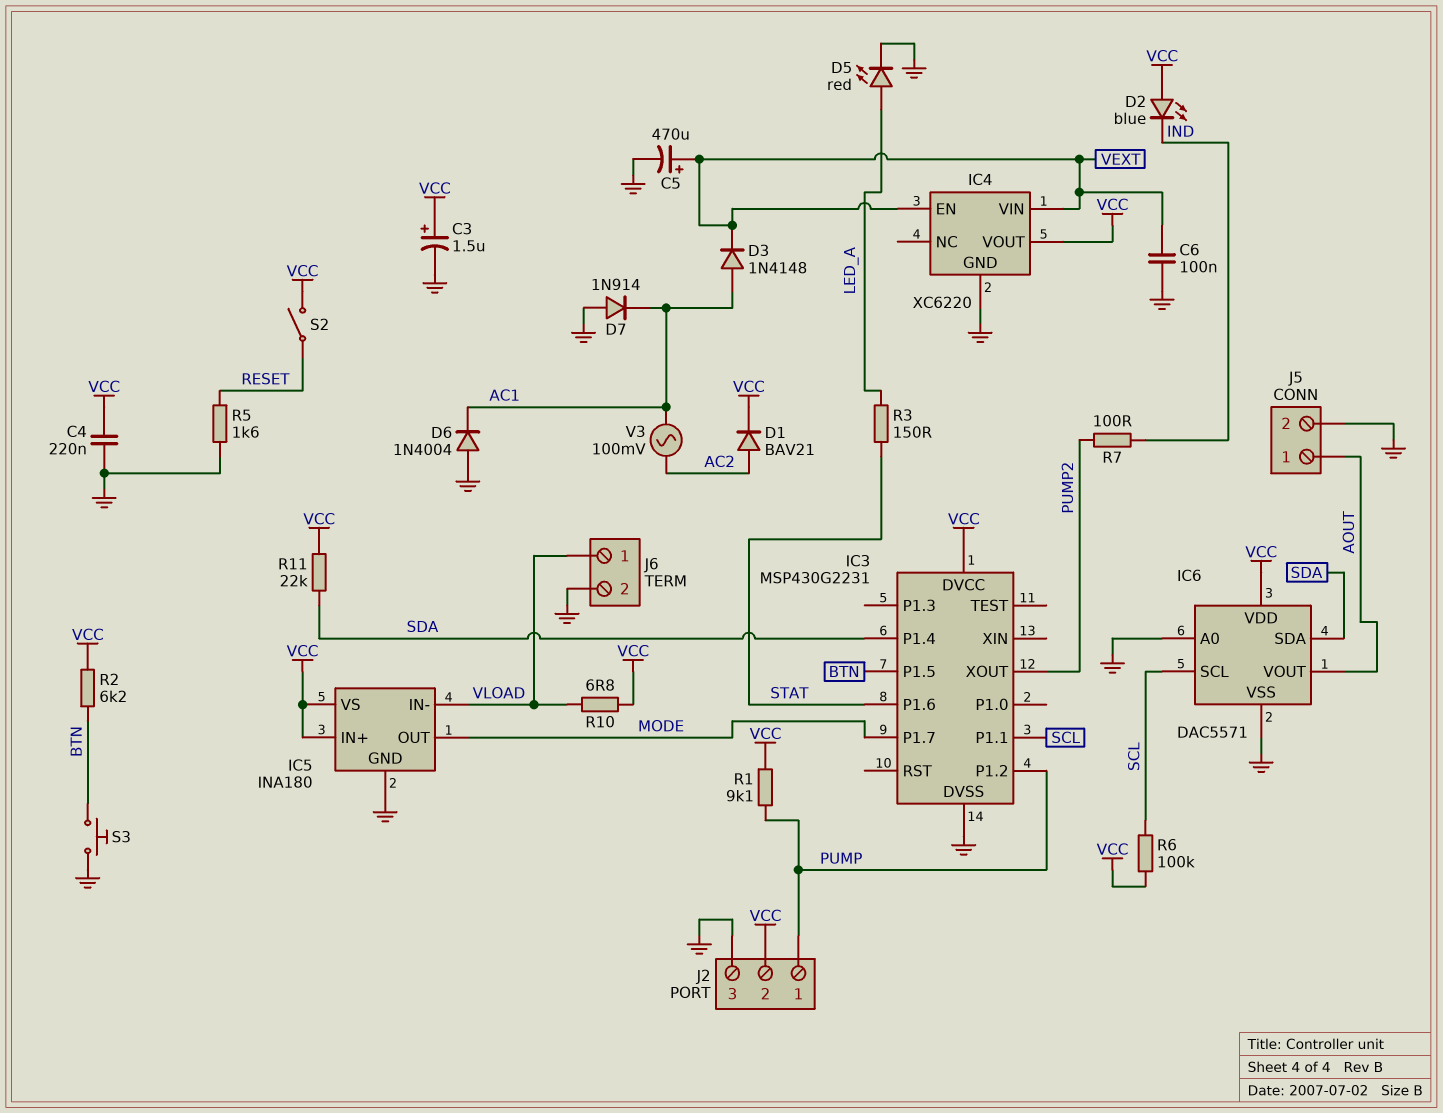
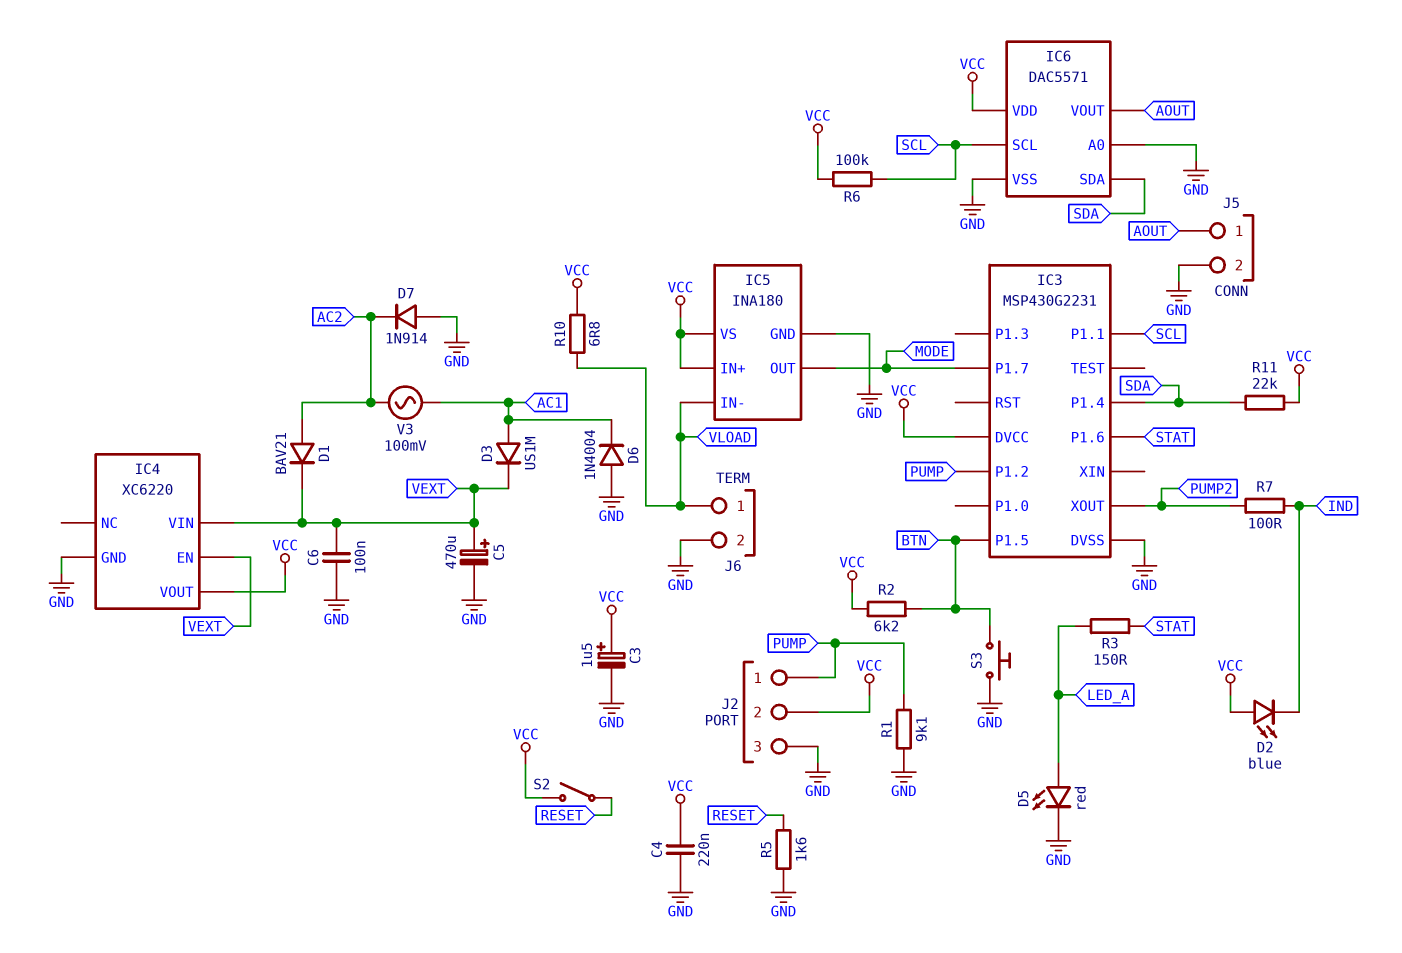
D1: diode BAV21 (A AC2, K VCC) -> diode BAV21 (A AC2, K VEXT)
D3: diode 1N4148 (A AC1, K VEXT) -> diode US1M (A AC1, K VEXT)
D7: diode 1N914 (A GND, K AC1) -> diode 1N914 (A GND, K AC2)
R1: 9.1k (PUMP, VCC) -> 9.1k (GND, PUMP)

